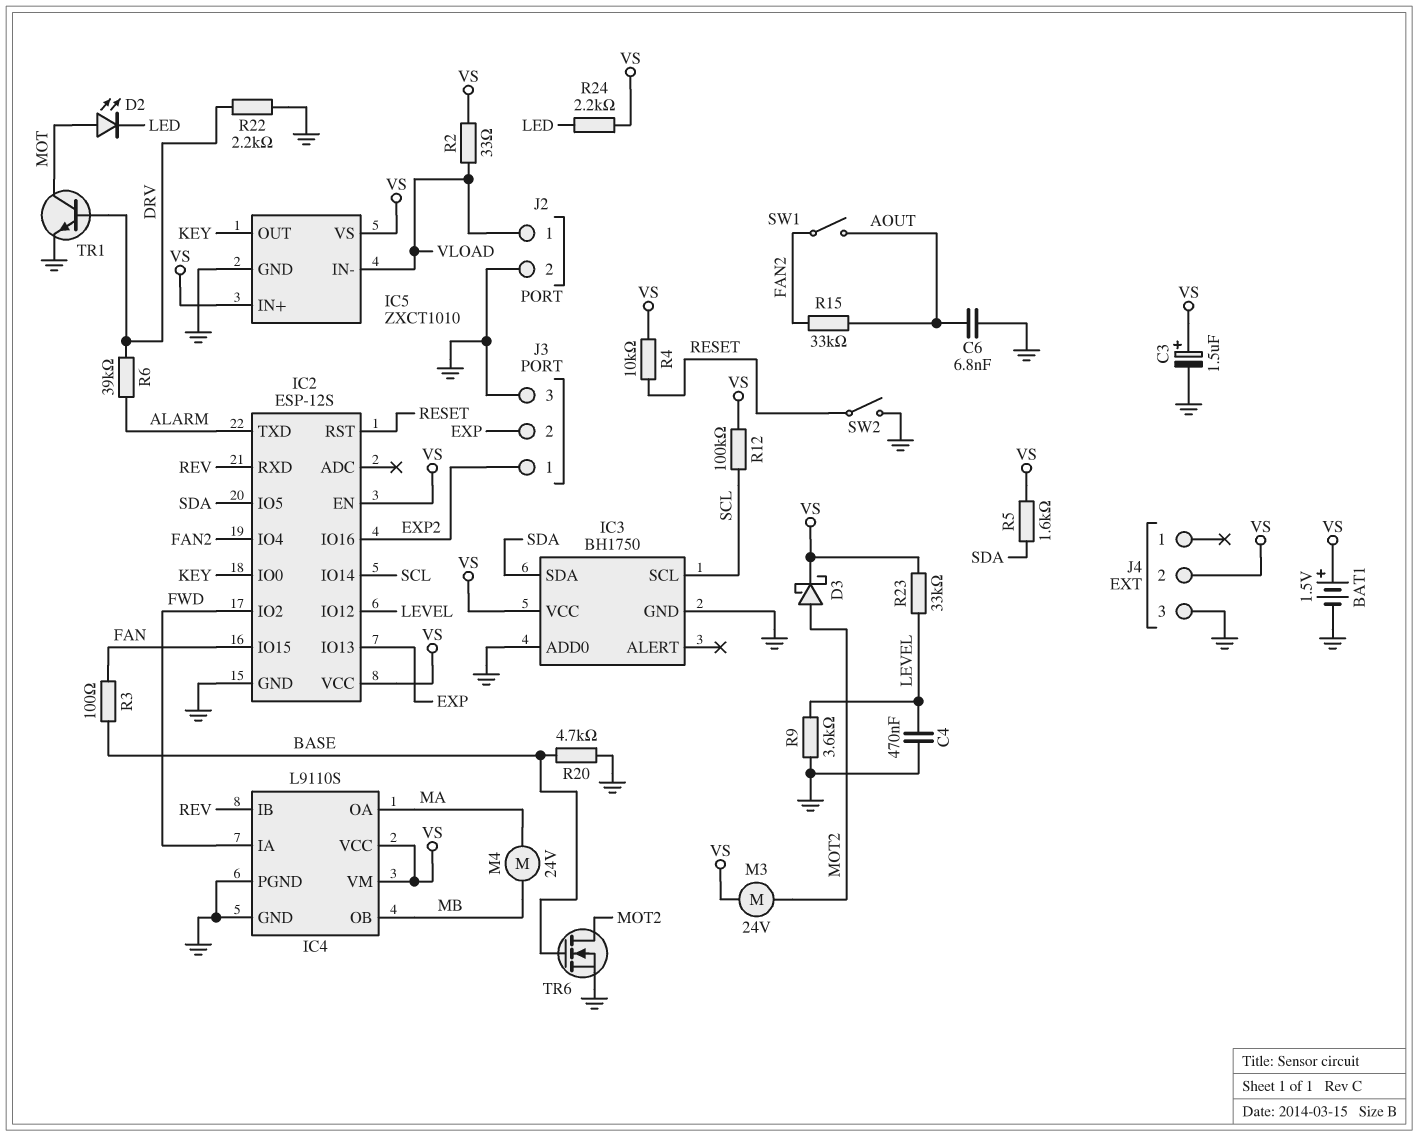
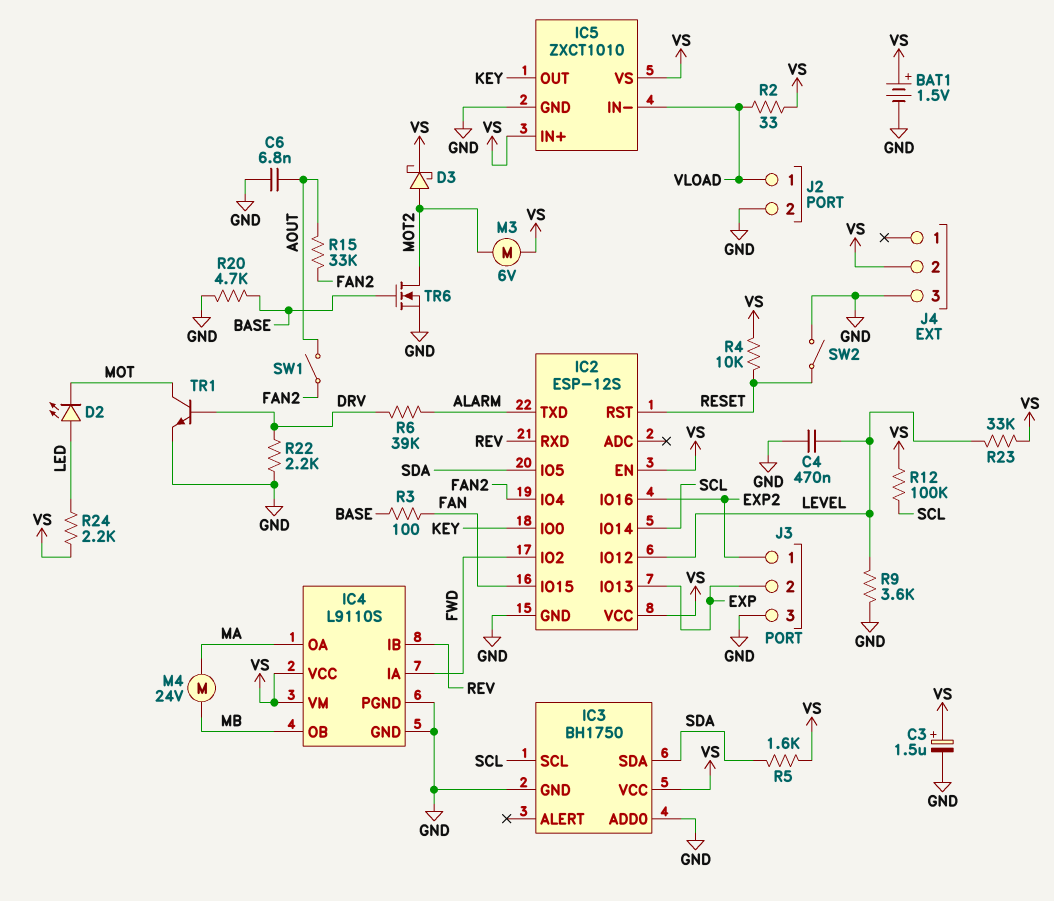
D2: LED (A MOT, K LED) -> LED (A LED, K MOT)
M3: motor 24V (MOT2, VS) -> motor 6V (MOT2, VS)

